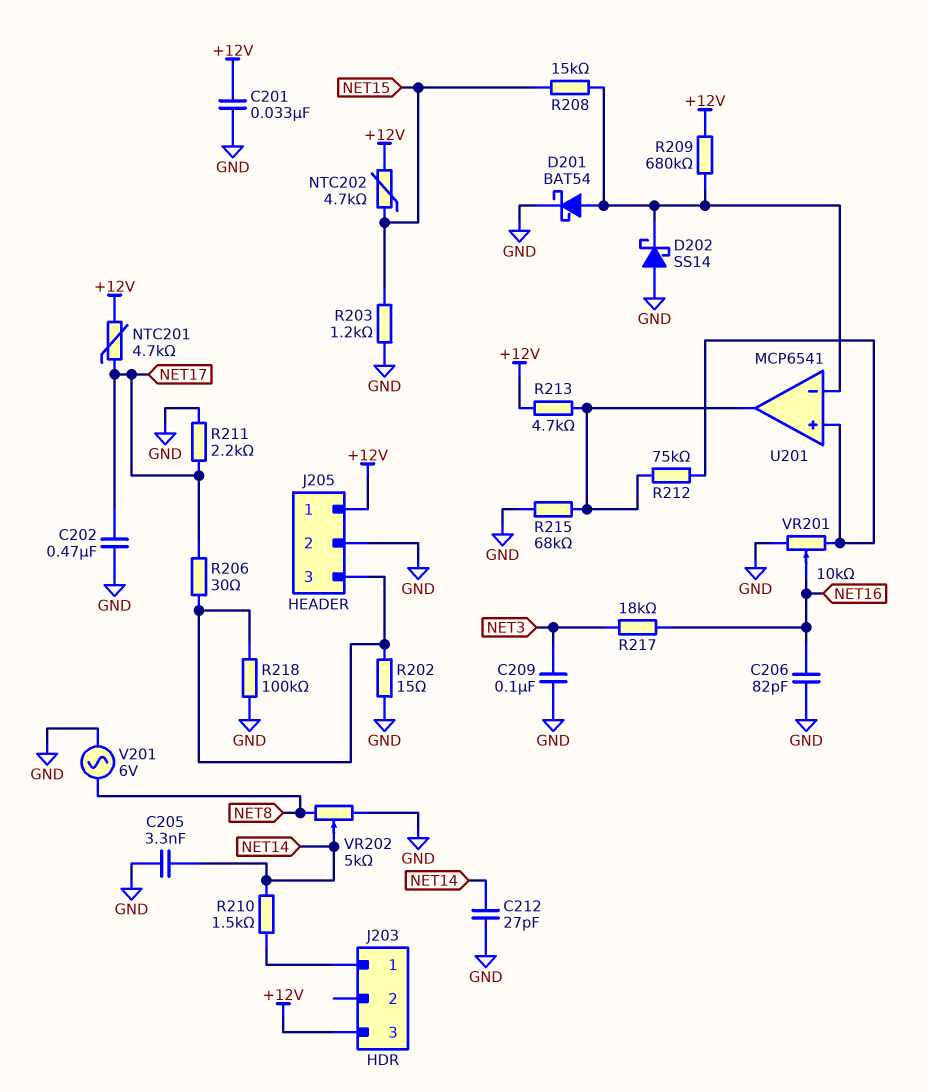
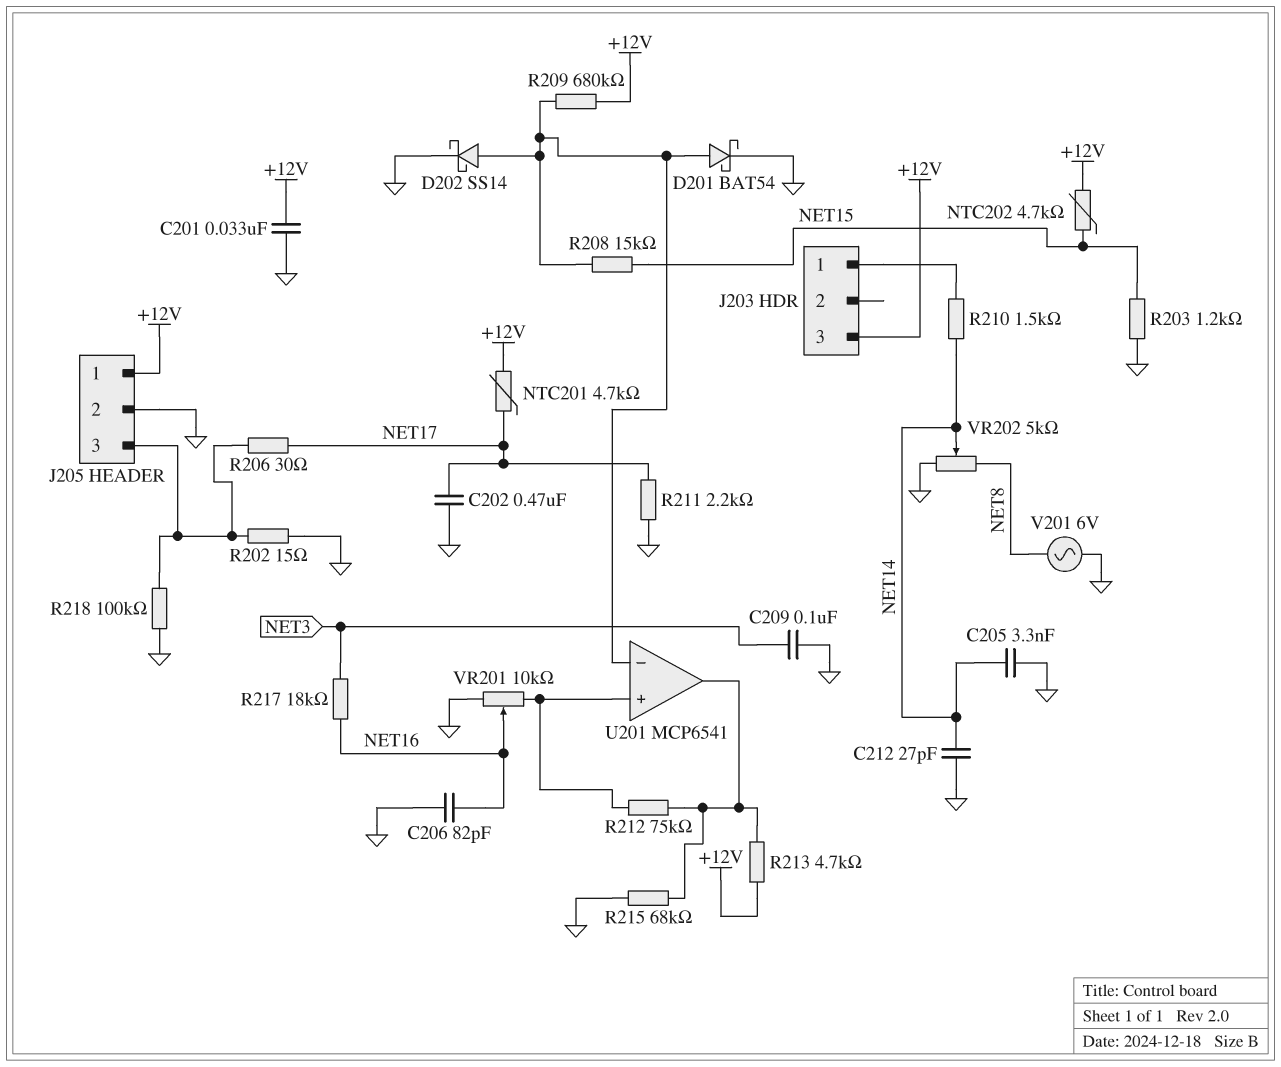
D202: schottky SS14 (A GND, K U201/in-) -> schottky SS14 (A U201/in-, K GND)

